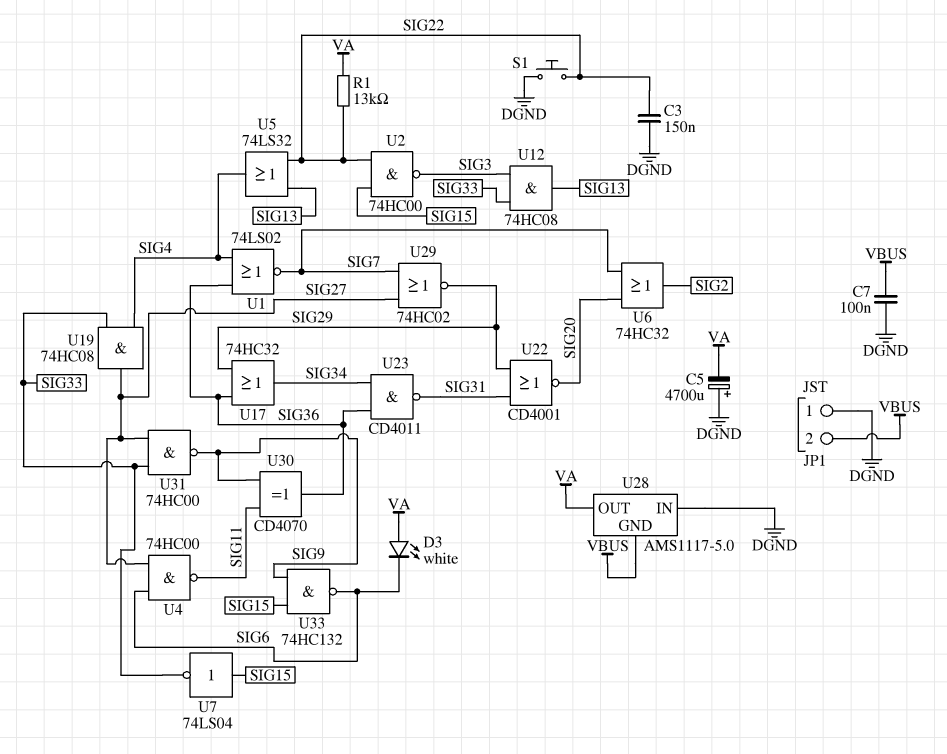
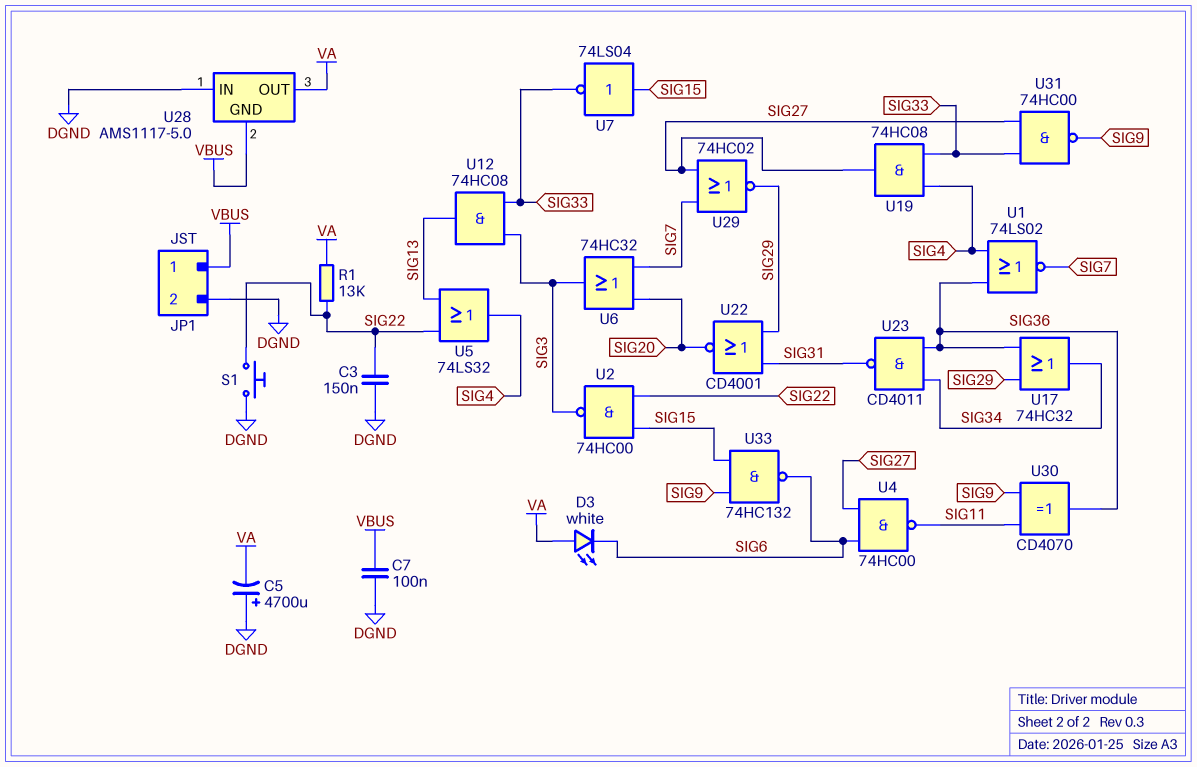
JP1 pin 1: DGND -> VBUS
JP1 pin 2: VBUS -> DGND
U6: OR 74HC32 (in SIG7, in SIG20, out SIG2) -> OR 74HC32 (in SIG7, in SIG20, out SIG3)

